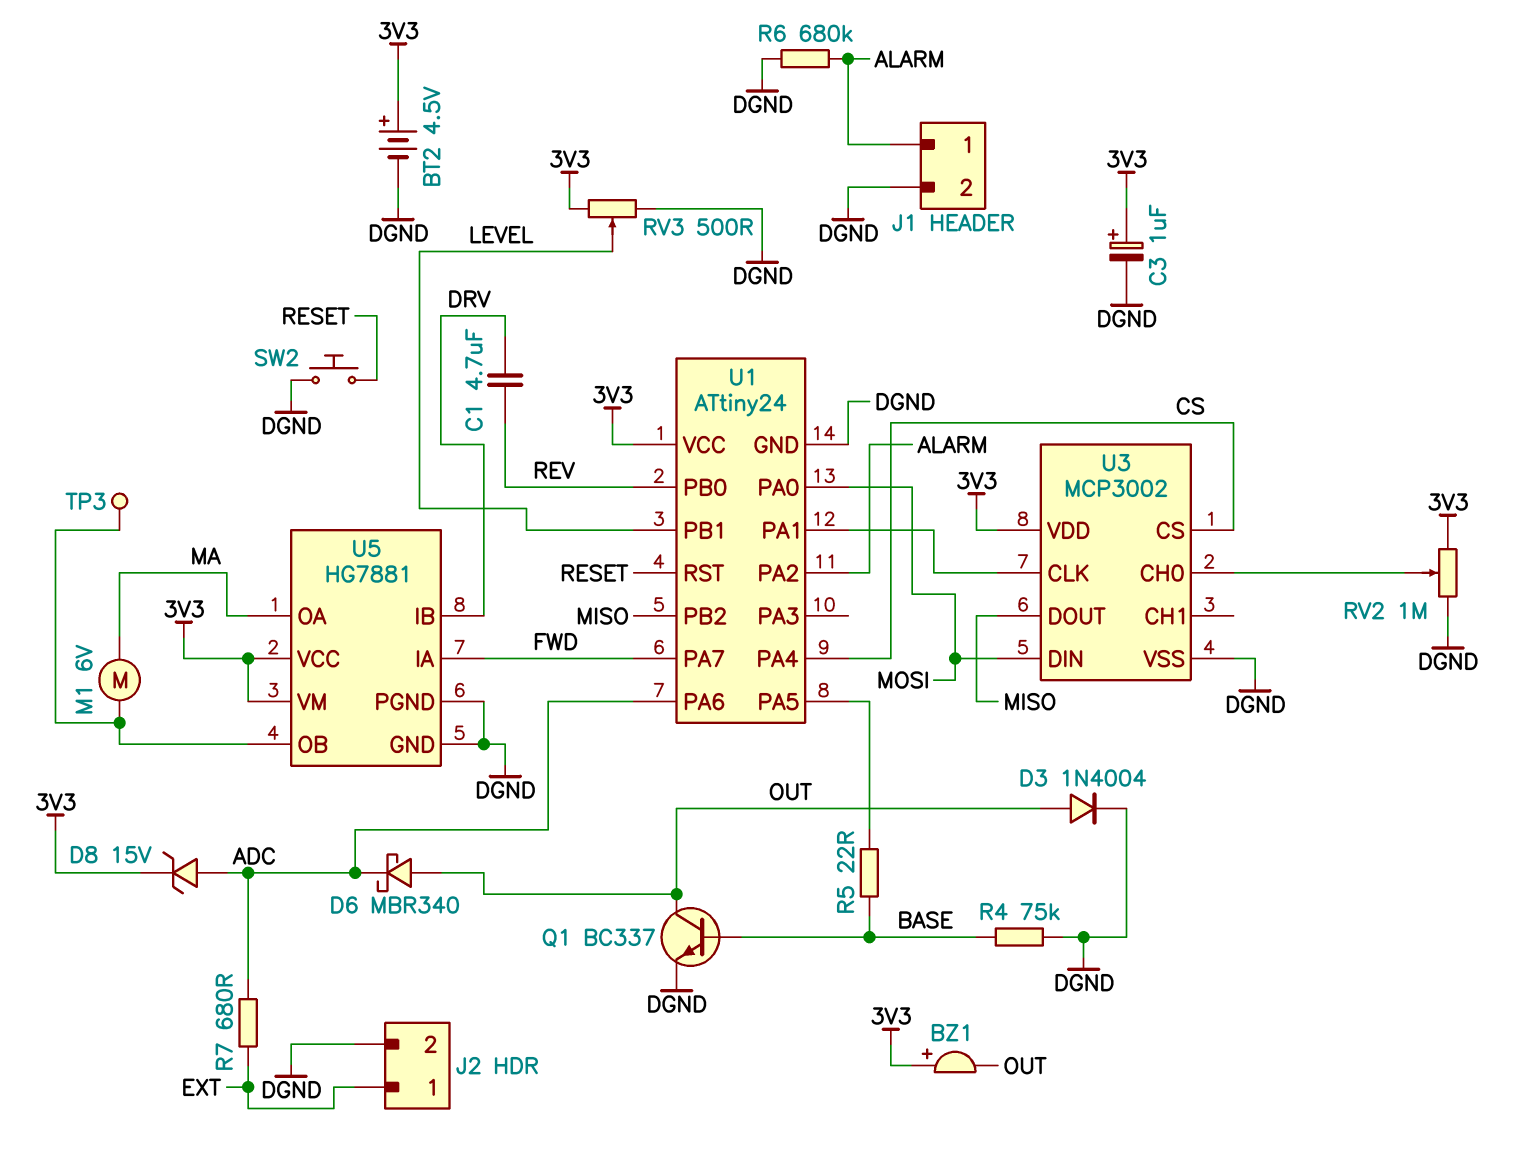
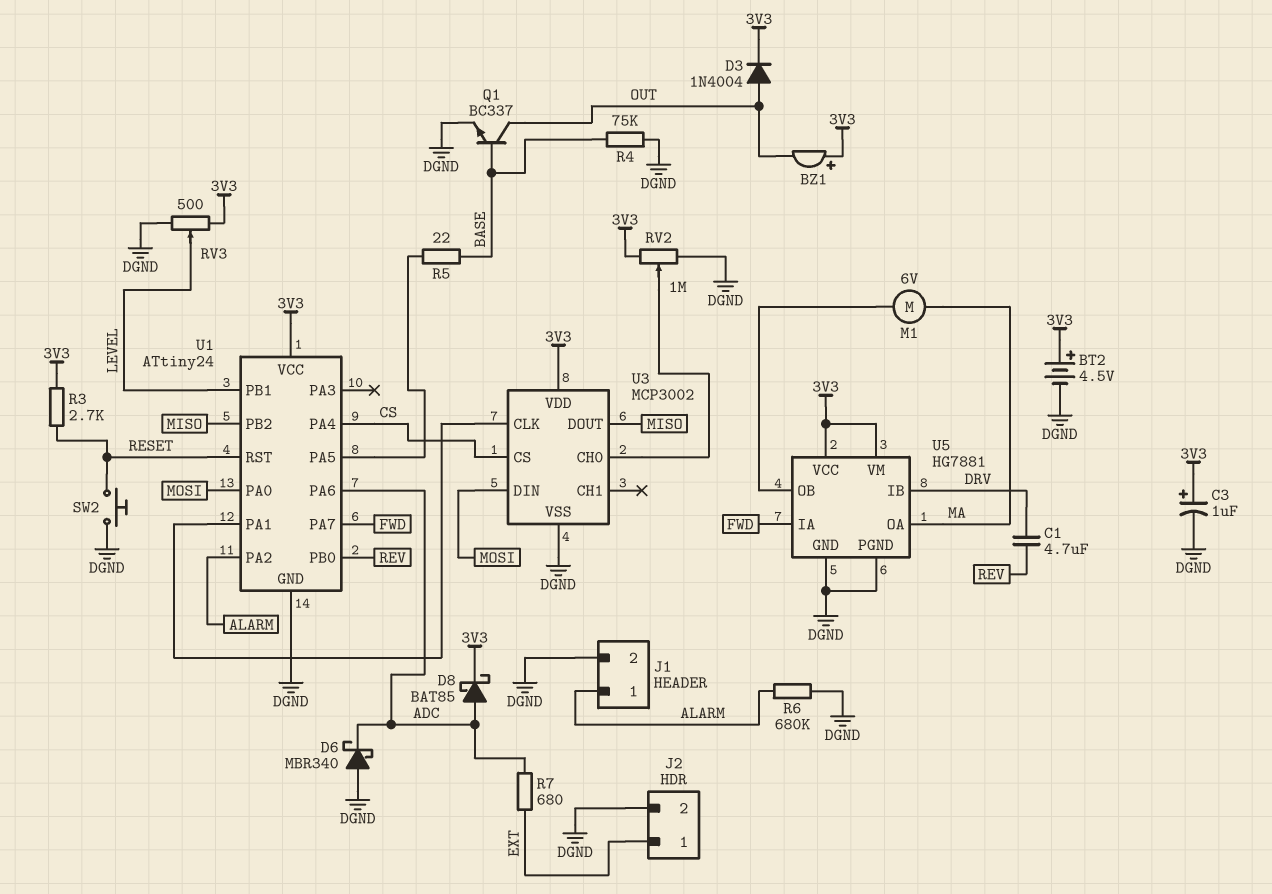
D3: diode 1N4004 (A OUT, K DGND) -> diode 1N4004 (A OUT, K 3V3)
D6: schottky MBR340 (A OUT, K ADC) -> schottky MBR340 (A DGND, K ADC)
D8: zener 15V (A ADC, K 3V3) -> schottky BAT85 (A ADC, K 3V3)
R3: none -> 2.7k (3V3, RESET)
TP3: test point (U5/OB) -> none

